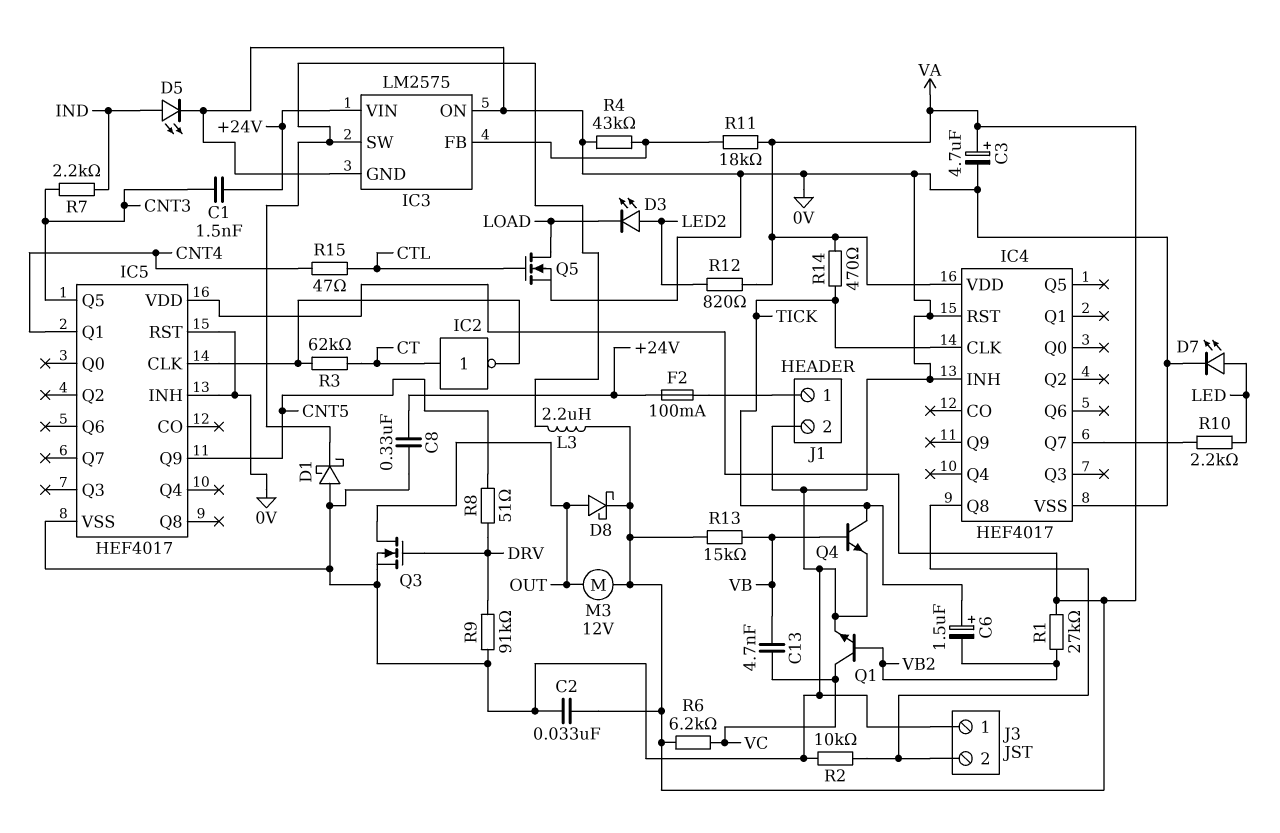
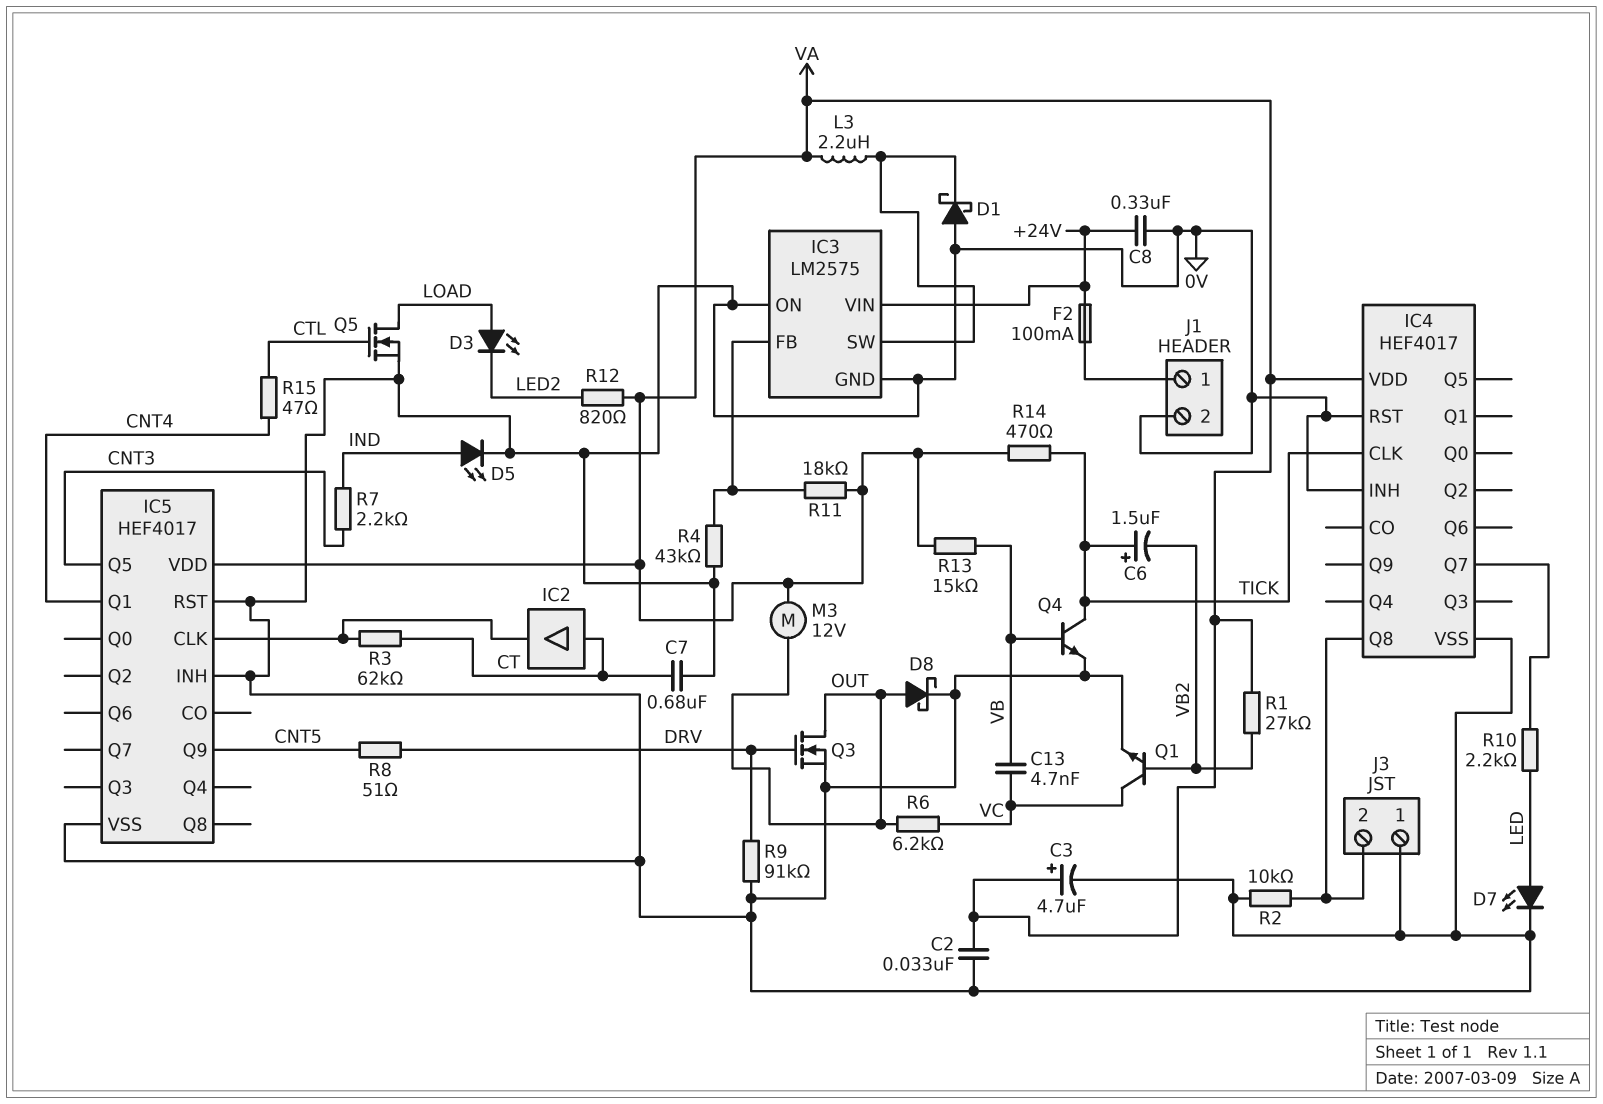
C1: 1.5nF (+24V, CNT3) -> none
C7: none -> 680nF (0V, CT)
D3: LED (A LED2, K LOAD) -> LED (A LOAD, K LED2)
D8: schottky (A OUT, K VA) -> schottky (A OUT, K 0V)
IC2: NOT (in CT, out IC5/CLK) -> buffer (in CT, out IC5/CLK)
R6: 6.2k (VA, VC) -> 6.2k (OUT, VC)

